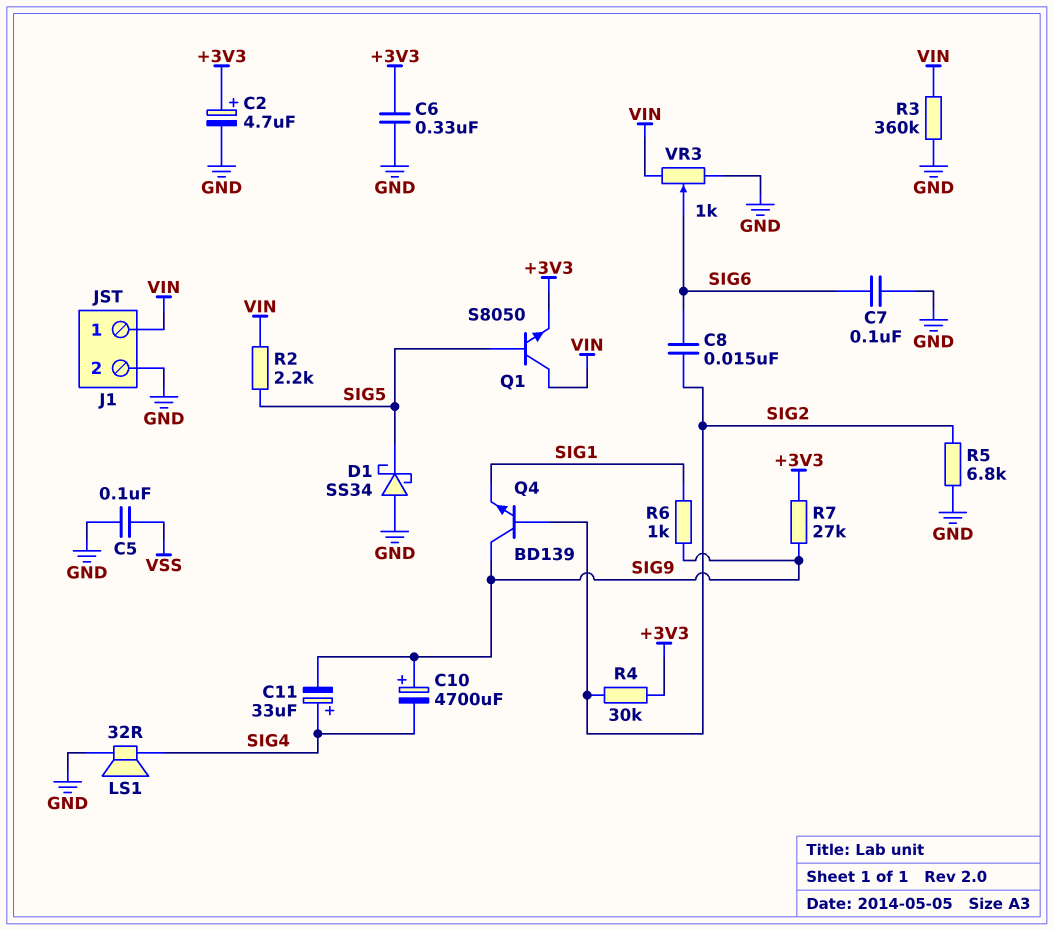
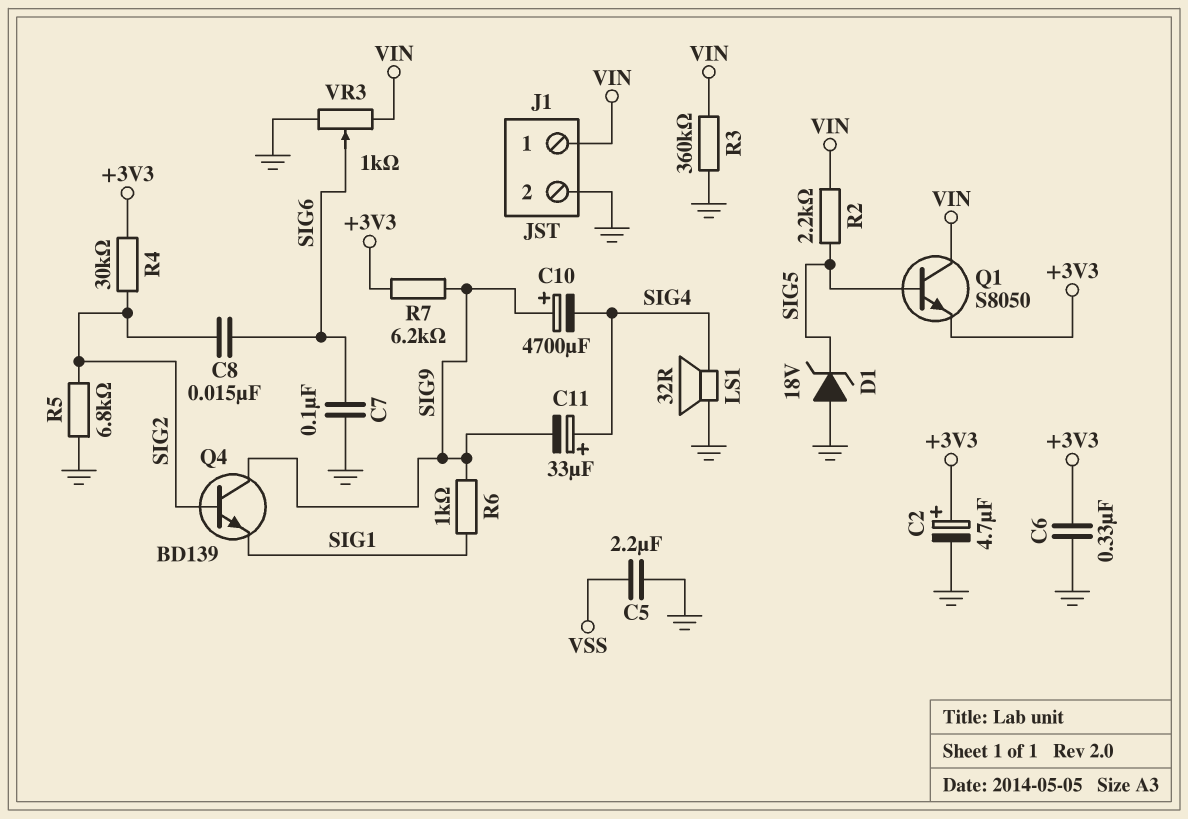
C5: 100nF (GND, VSS) -> 2.2uF (GND, VSS)
D1: schottky SS34 (A GND, K SIG5) -> zener 18V (A GND, K SIG5)
R7: 27k (+3V3, SIG9) -> 6.2k (+3V3, SIG9)

